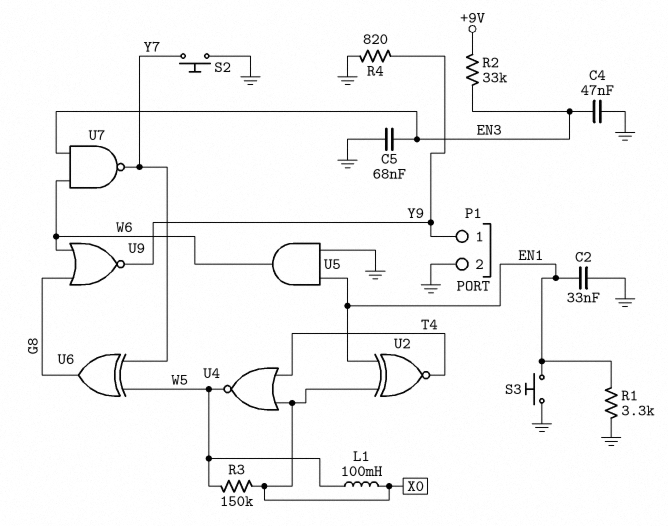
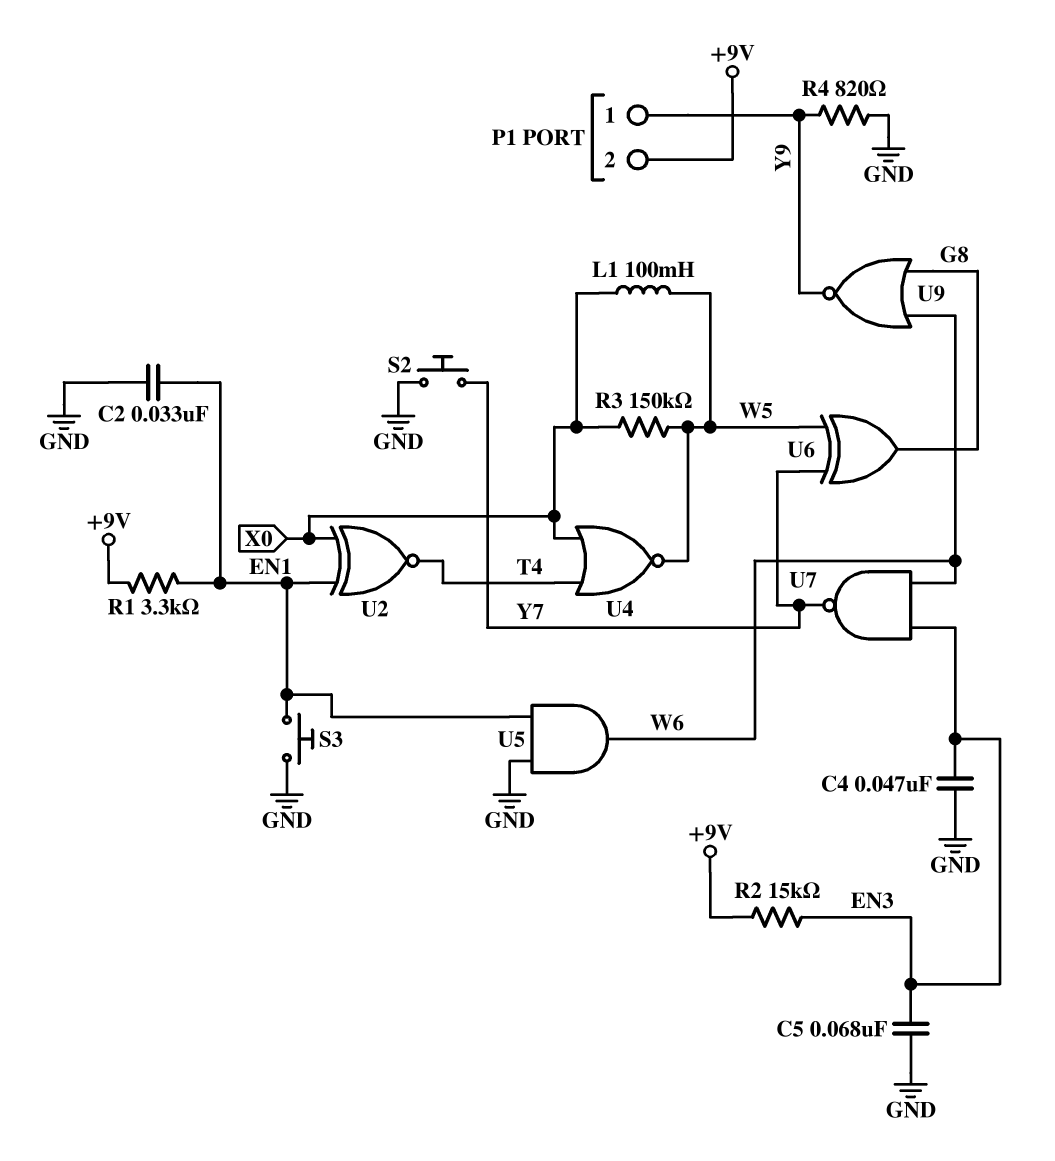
P1 pin 2: GND -> +9V
R1: 3.3k (EN1, GND) -> 3.3k (+9V, EN1)
R2: 33k (+9V, EN3) -> 15k (+9V, EN3)

